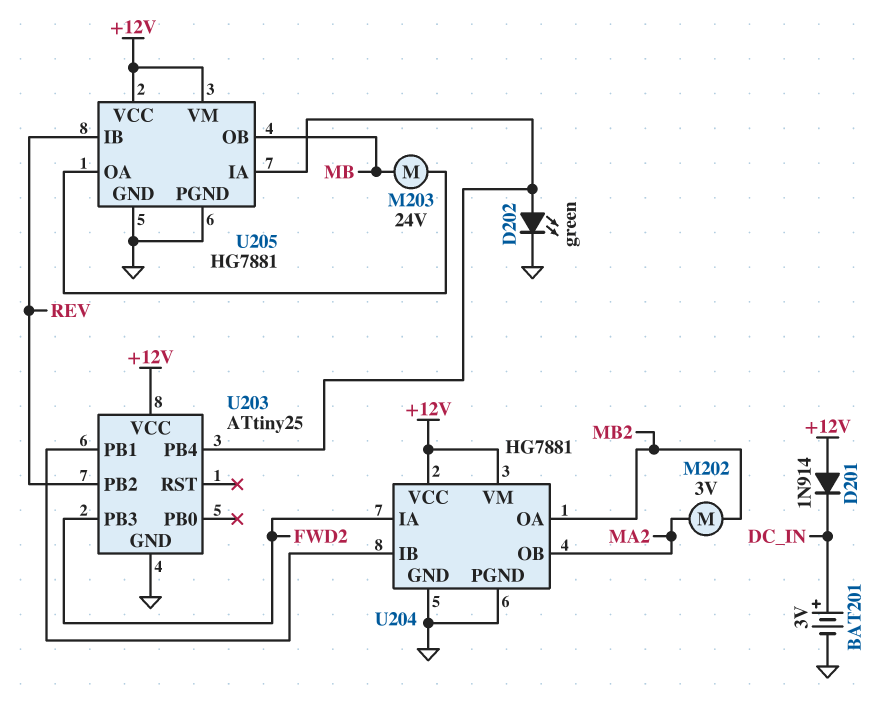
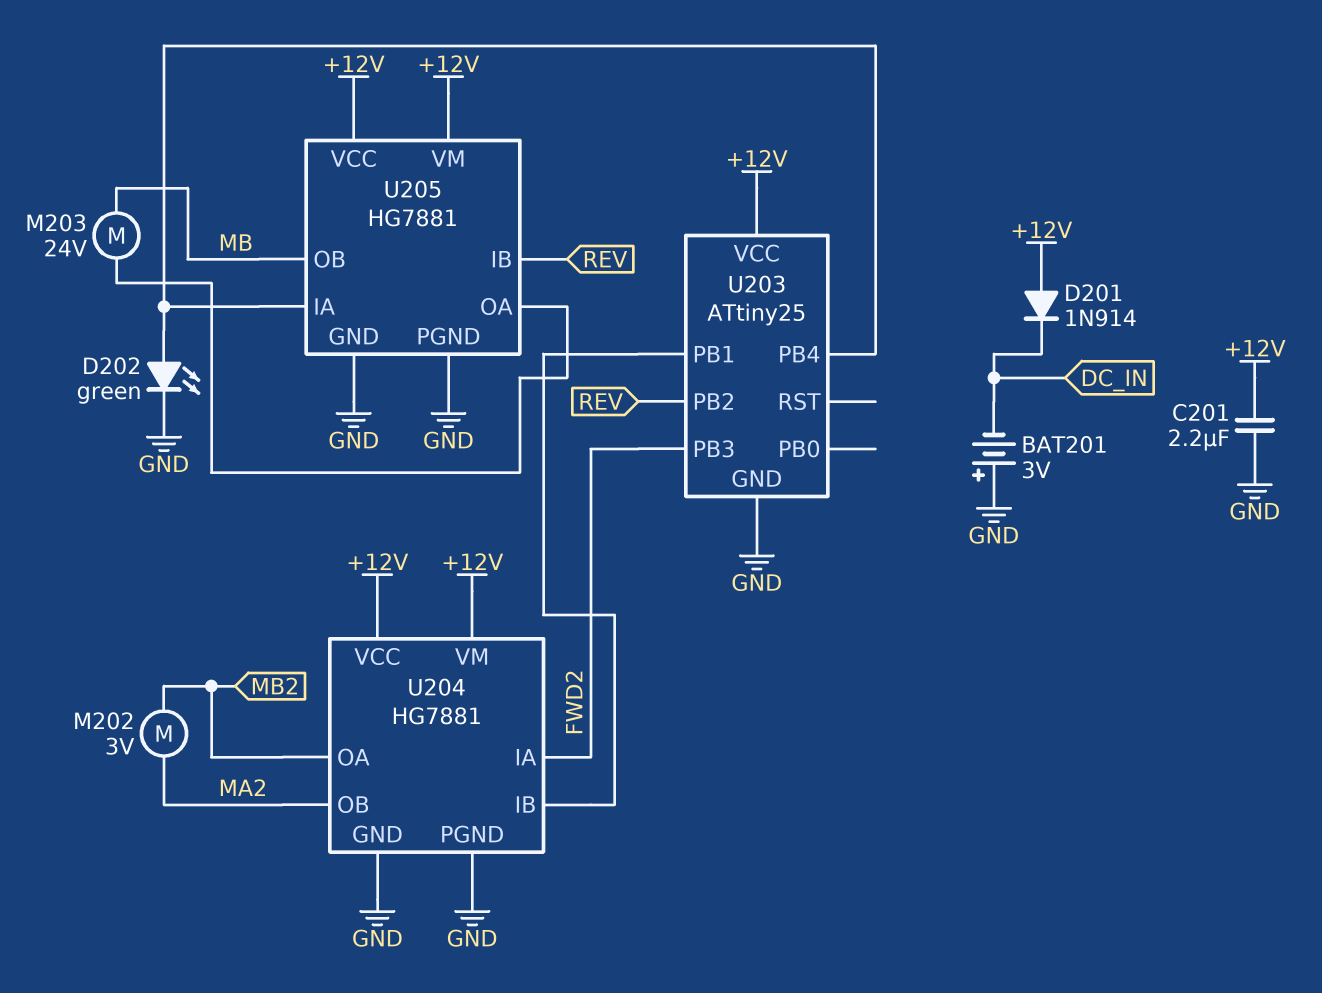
BAT201: 3V (plus DC_IN, minus GND) -> 3V (plus GND, minus DC_IN)
C201: none -> 2.2uF (+12V, GND)

